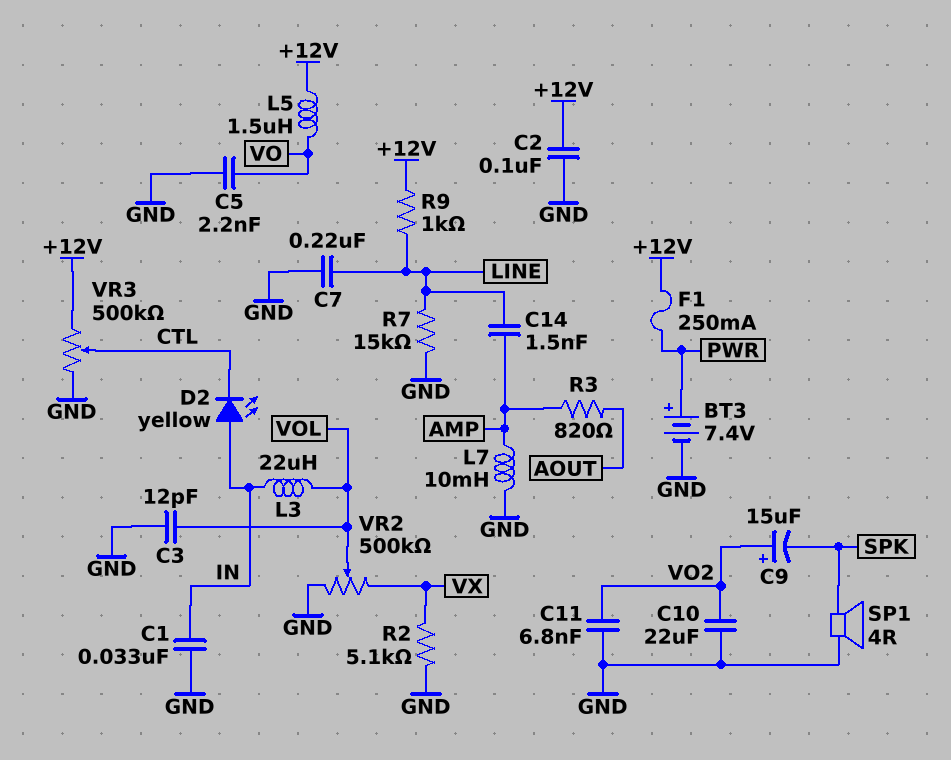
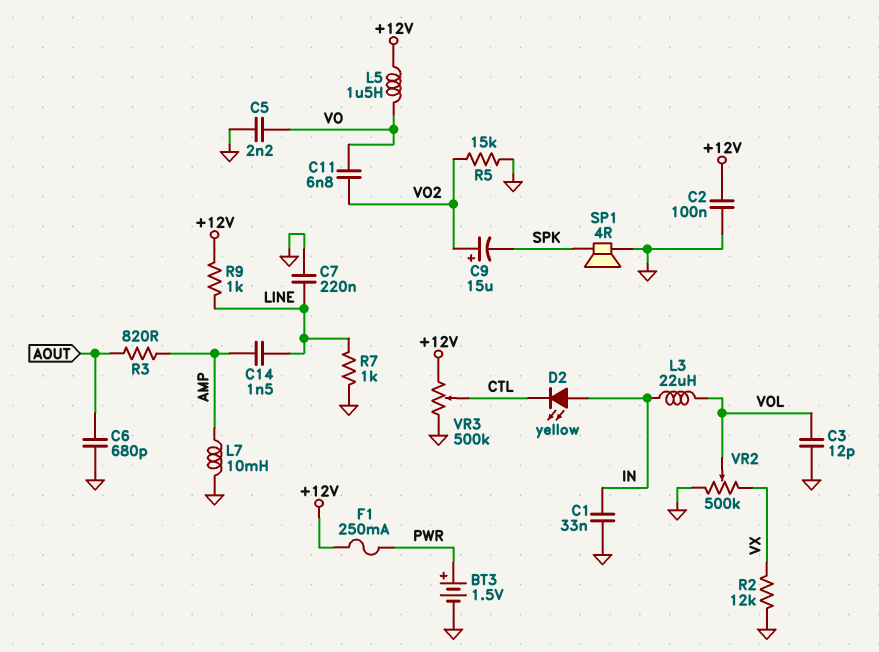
BT3: 7.4V (plus PWR, minus GND) -> 1.5V (plus PWR, minus GND)
C6: none -> 680pF (AOUT, GND)
C10: 22uF (GND, VO2) -> none
C11: 6.8nF (GND, VO2) -> 6.8nF (VO, VO2)
R2: 5.1k (GND, VX) -> 12k (GND, VX)
R5: none -> 15k (GND, VO2)
R7: 15k (GND, LINE) -> 1k (GND, LINE)

